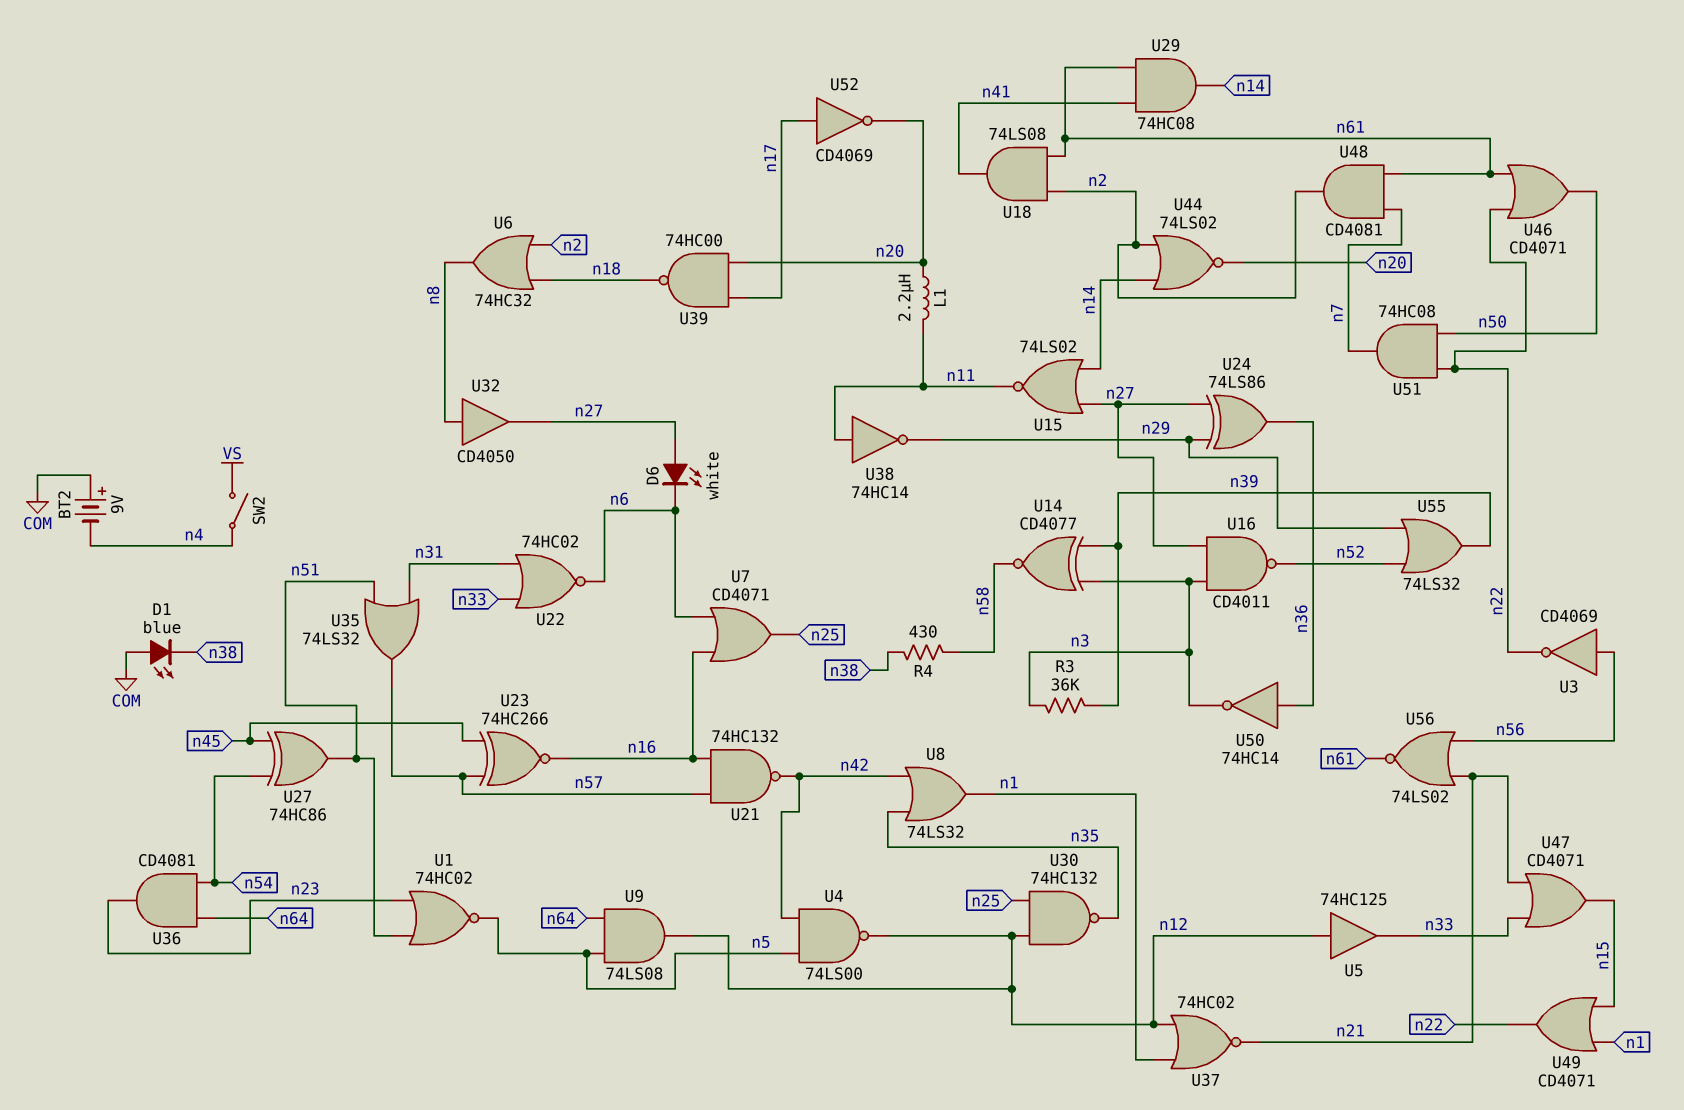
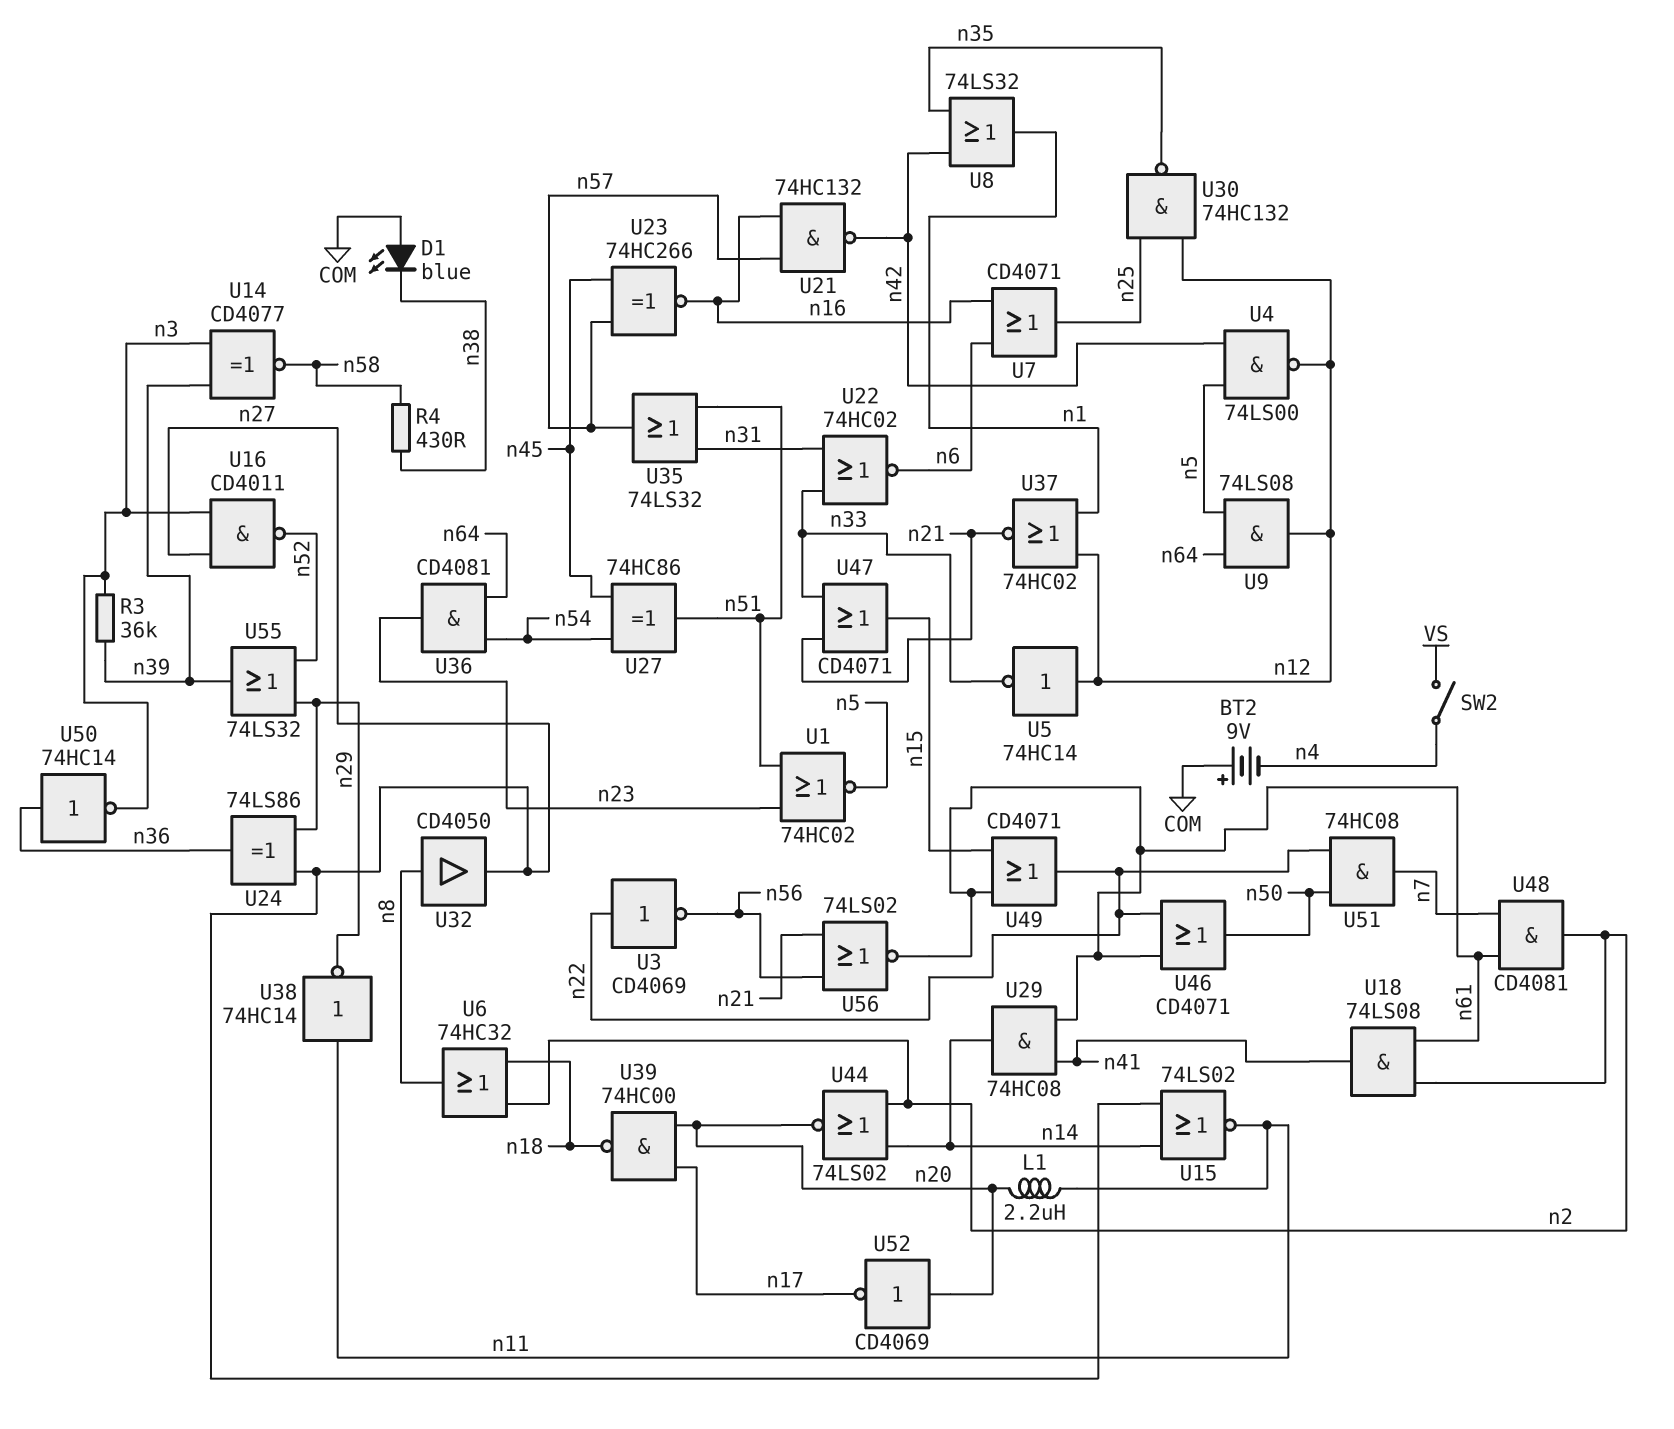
D6: LED white (A n27, K n6) -> none
U3: NOT CD4069 (in n56, out n22) -> NOT CD4069 (in n22, out n56)
U5: buffer 74HC125 (in n12, out n33) -> NOT 74HC14 (in n12, out n33)
U49: OR CD4071 (in n1, in n15, out n22) -> OR CD4071 (in n15, in n61, out n22)
U52: NOT CD4069 (in n17, out n20) -> NOT CD4069 (in n20, out n17)

